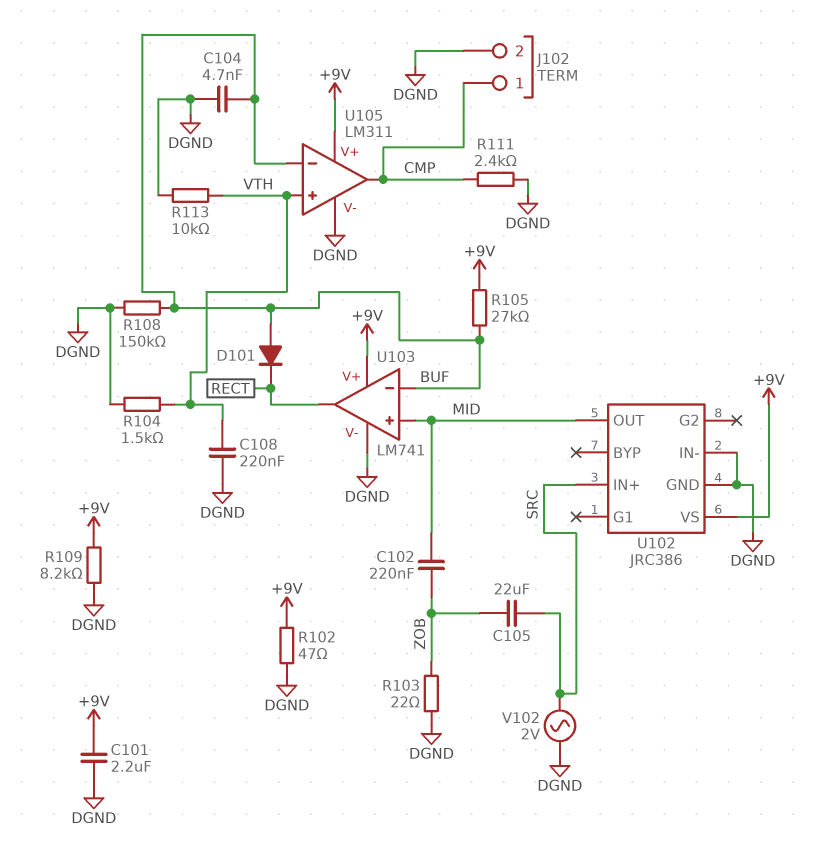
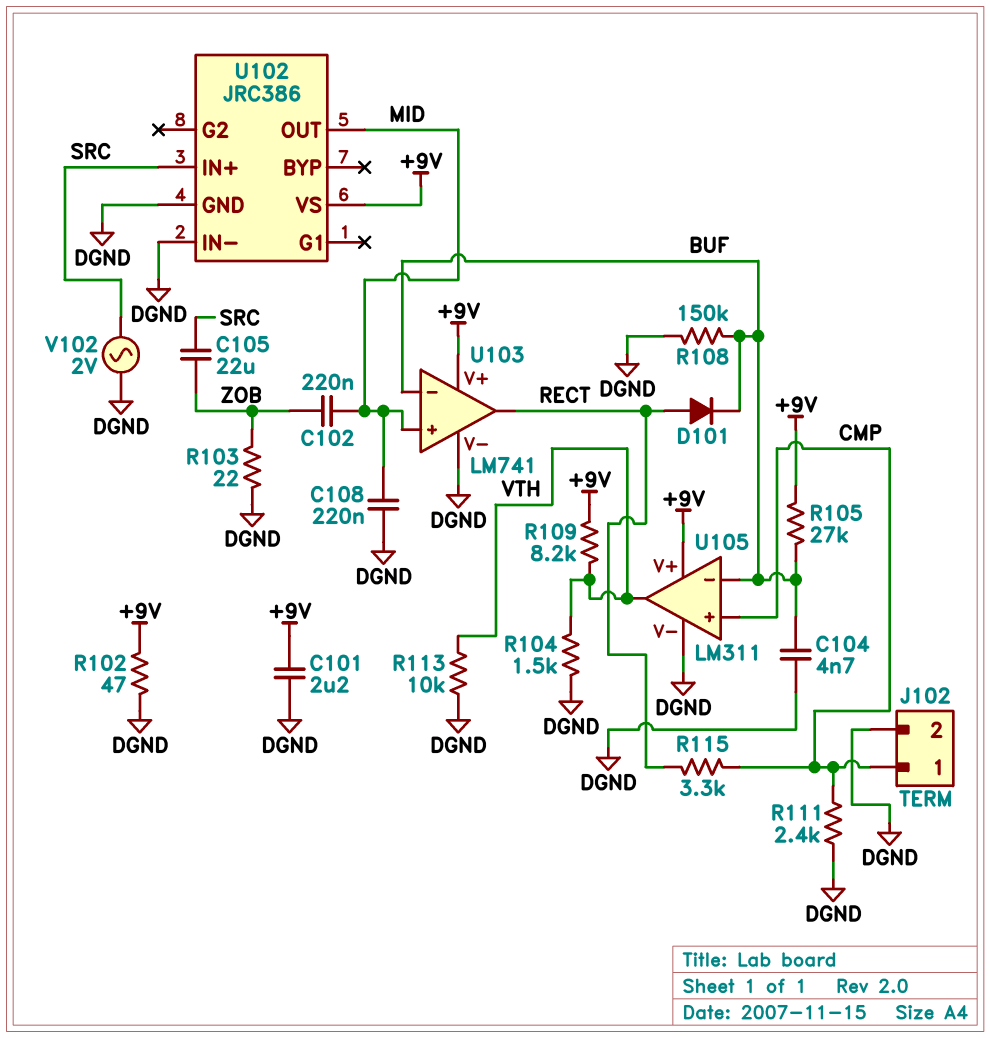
C108: 220nF (DGND, VTH) -> 220nF (DGND, MID)
D101: diode (A BUF, K RECT) -> diode (A RECT, K BUF)
R109: 8.2k (+9V, DGND) -> 8.2k (+9V, VTH)
R115: none -> 3.3k (CMP, RECT)
U105 pin in+: VTH -> CMP
U105 pin out: CMP -> VTH

